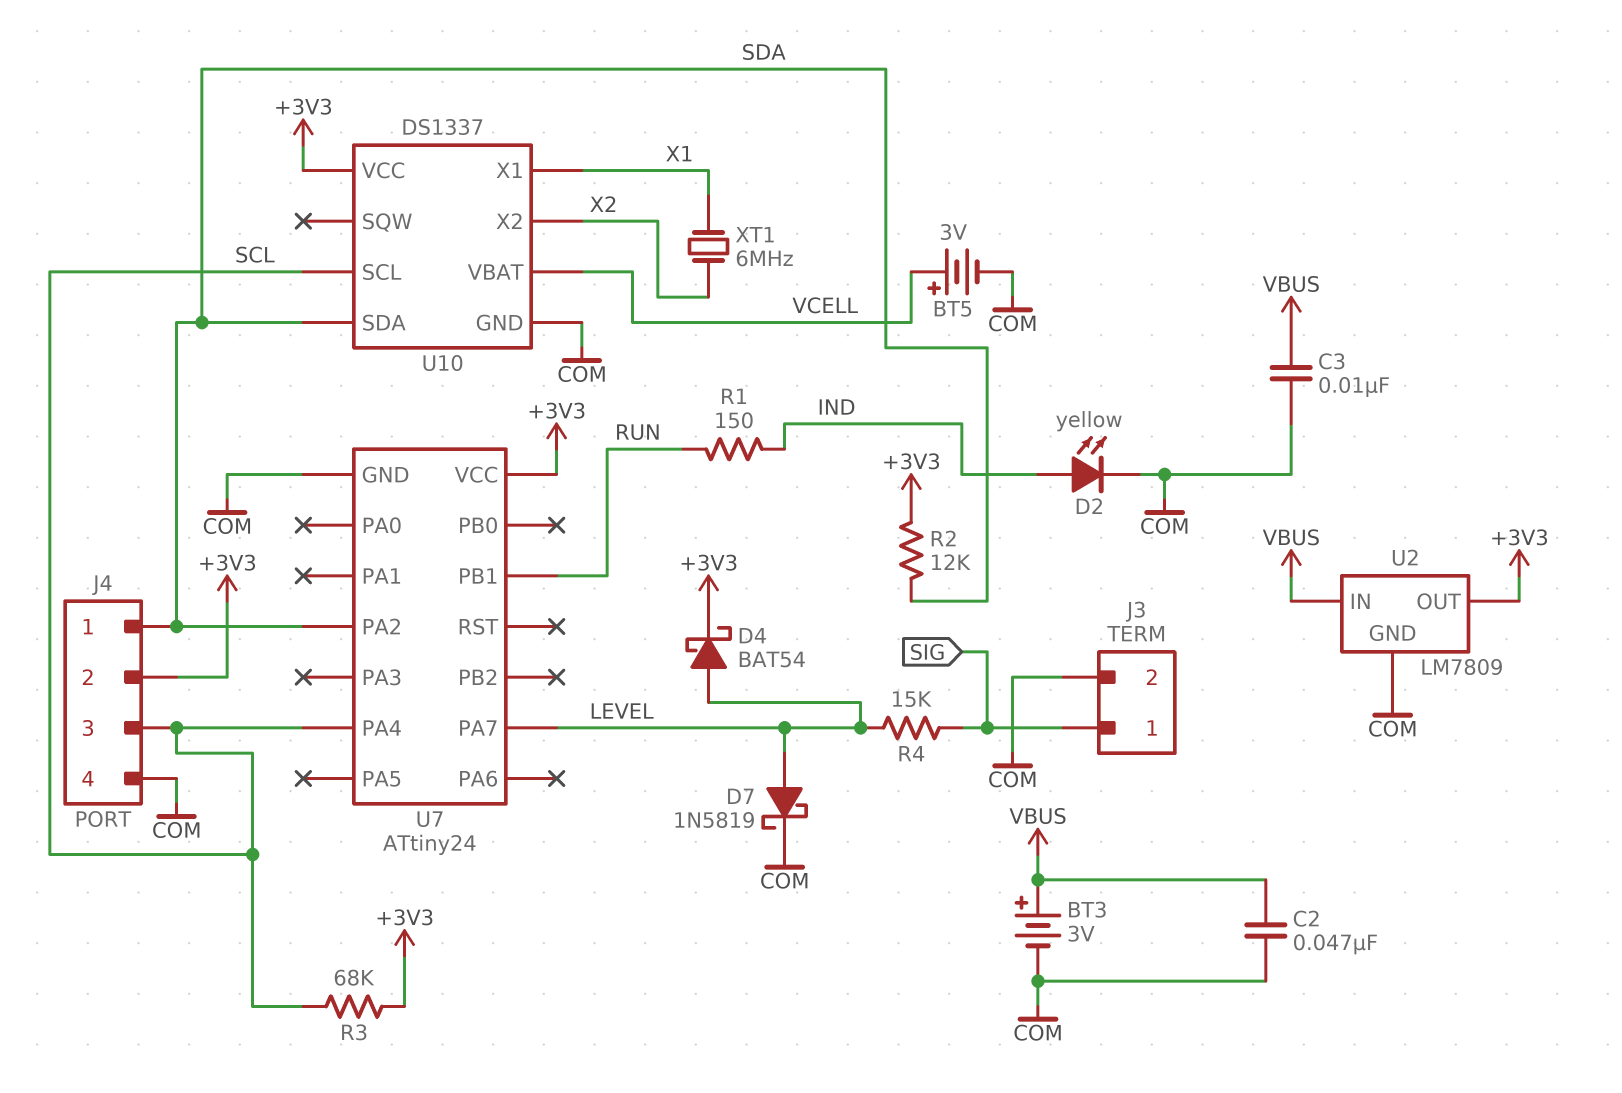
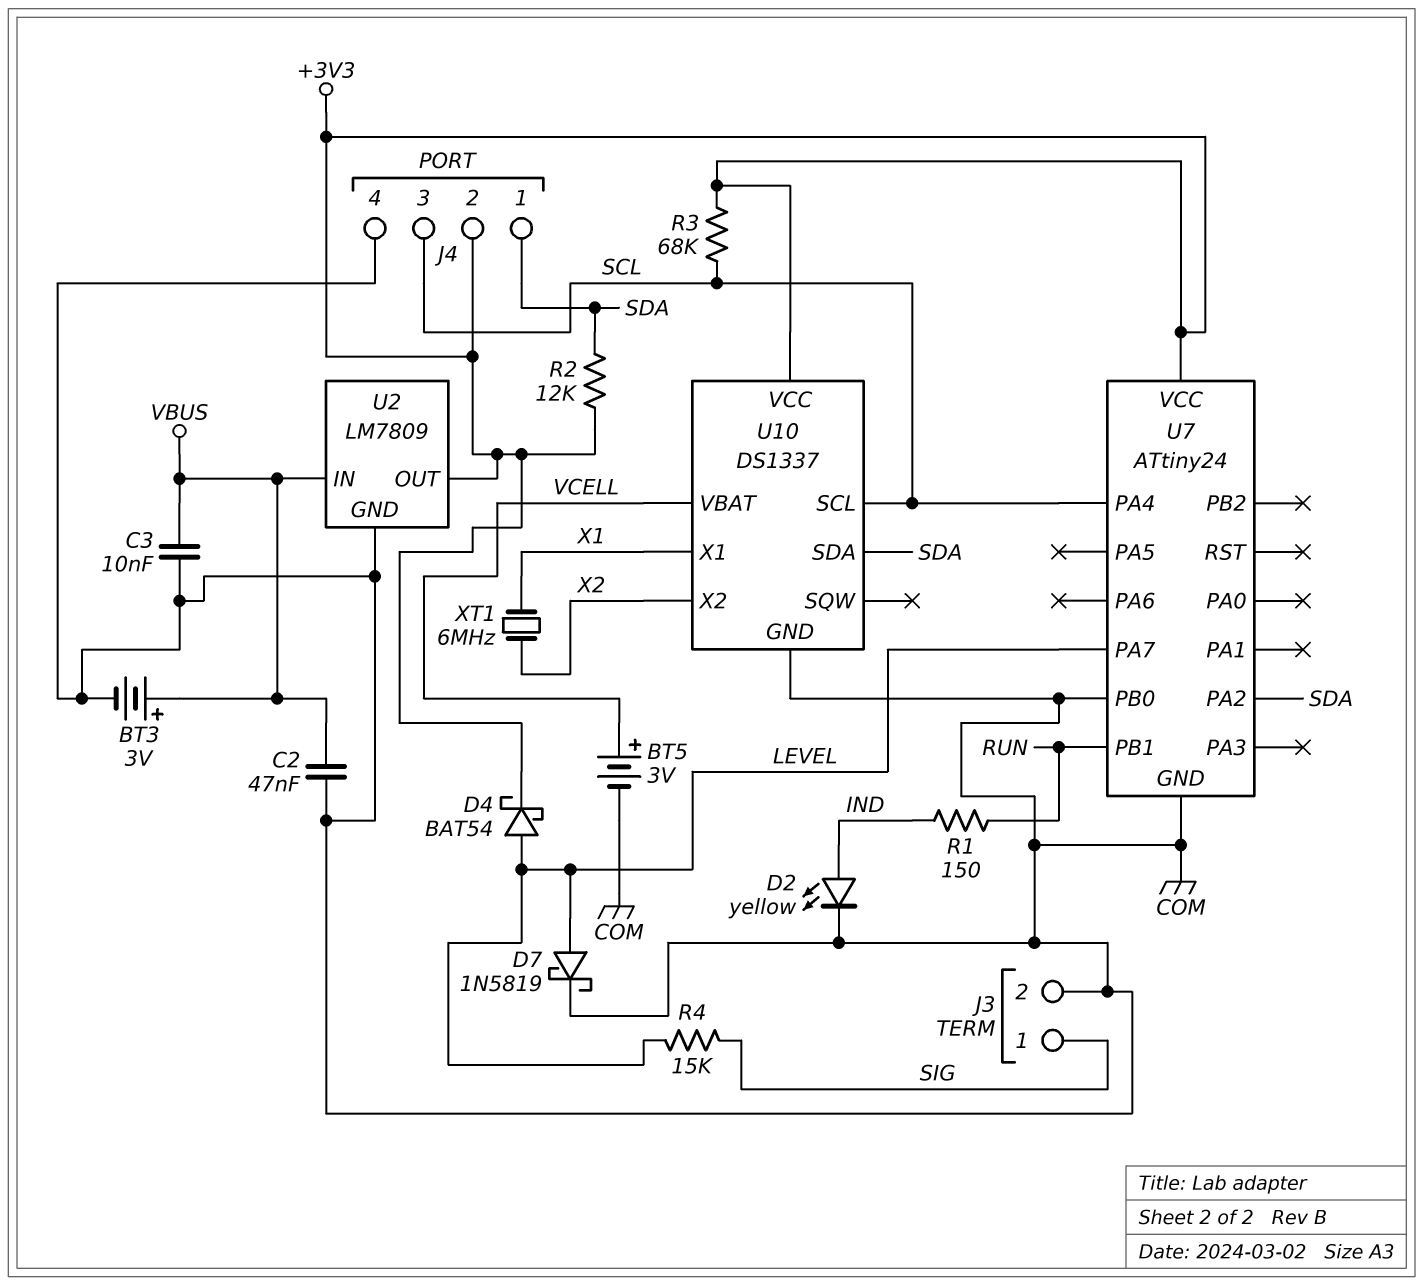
U7 pin PB0: none -> COM

